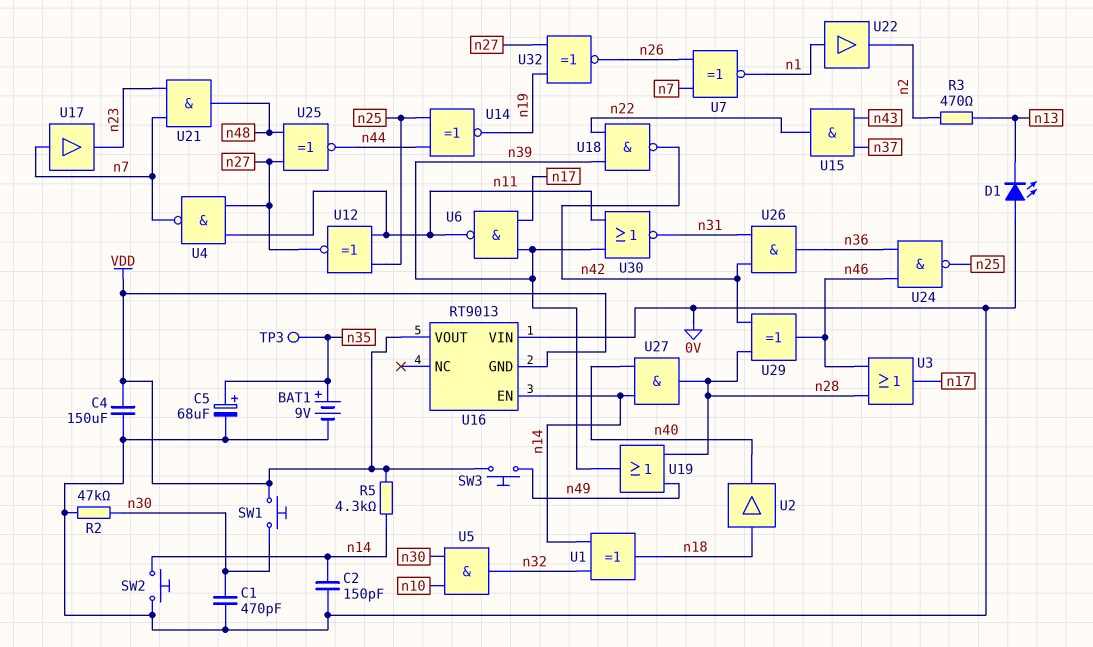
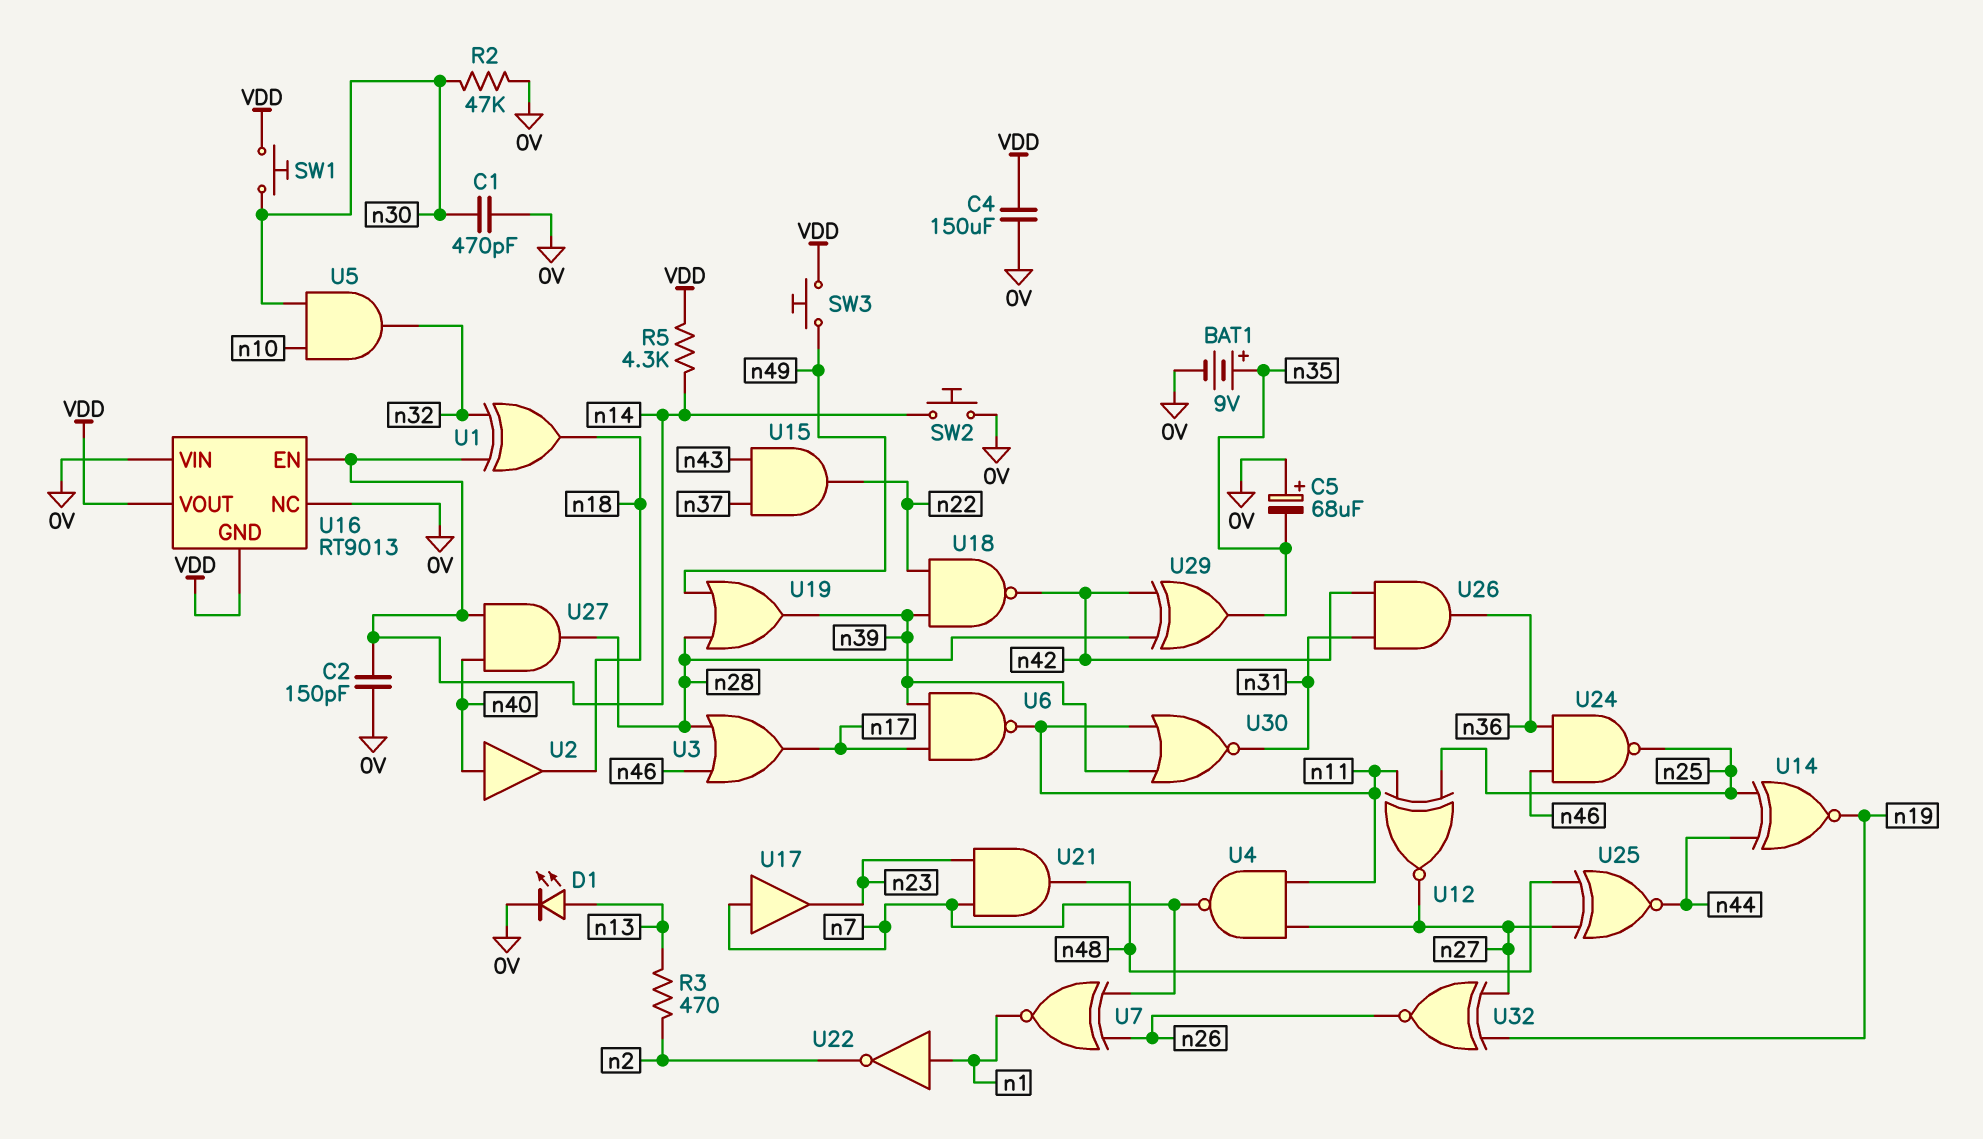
C5: 68uF (plus n35, minus 0V) -> 68uF (plus 0V, minus n35)
D1: LED (A 0V, K n13) -> LED (A n13, K 0V)
TP3: test point (n35) -> none
U2: buffer (in n18, out n40) -> buffer (in n40, out n18)
U16 pin NC: none -> 0V
U22: buffer (in n1, out n2) -> NOT (in n1, out n2)
U29: XOR (in n28, in n42, out n46) -> XOR (in n28, in n42, out n35)

